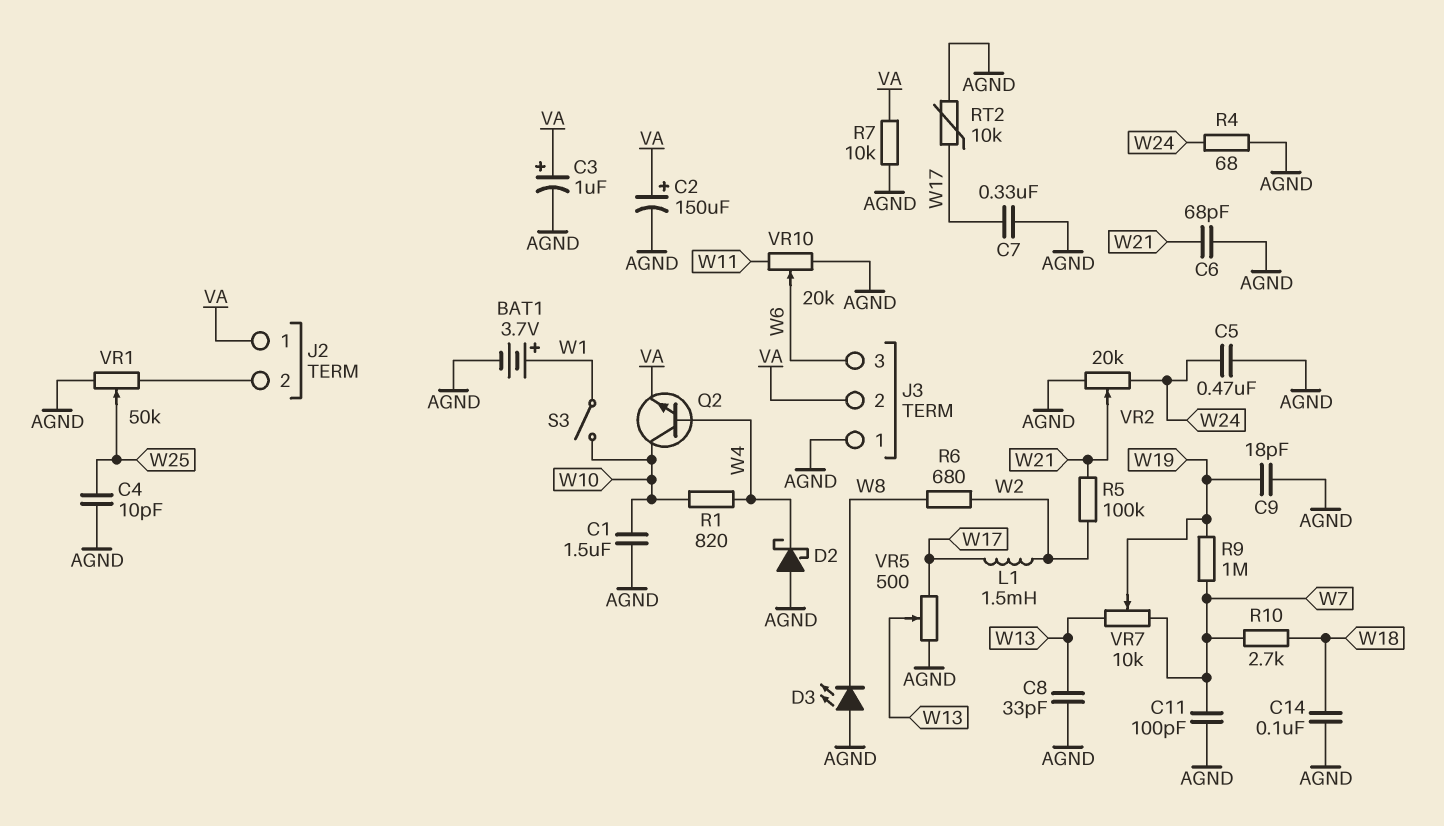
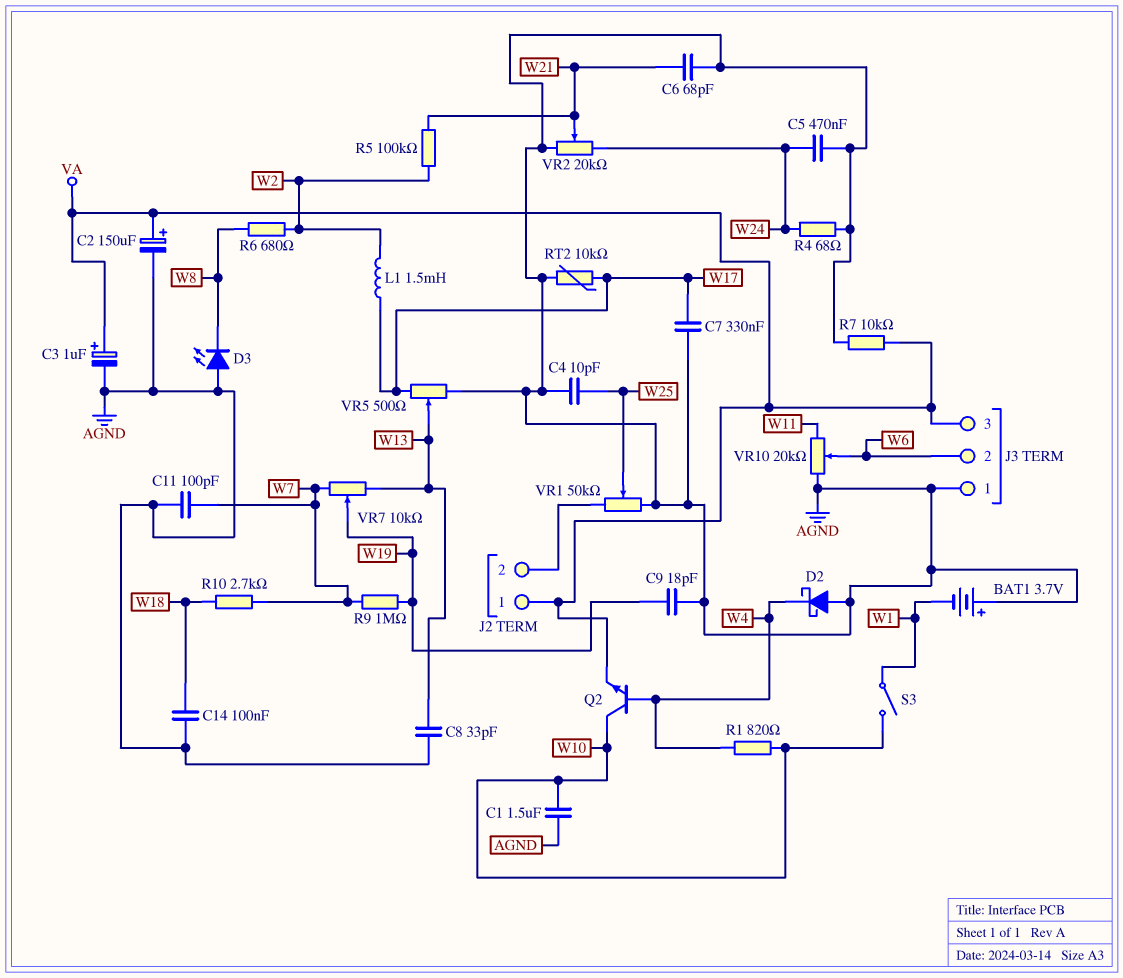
BAT1: 3.7V (plus W1, minus AGND) -> 3.7V (plus AGND, minus W1)
J3 pin 2: VA -> W6
J3 pin 3: W6 -> VA

